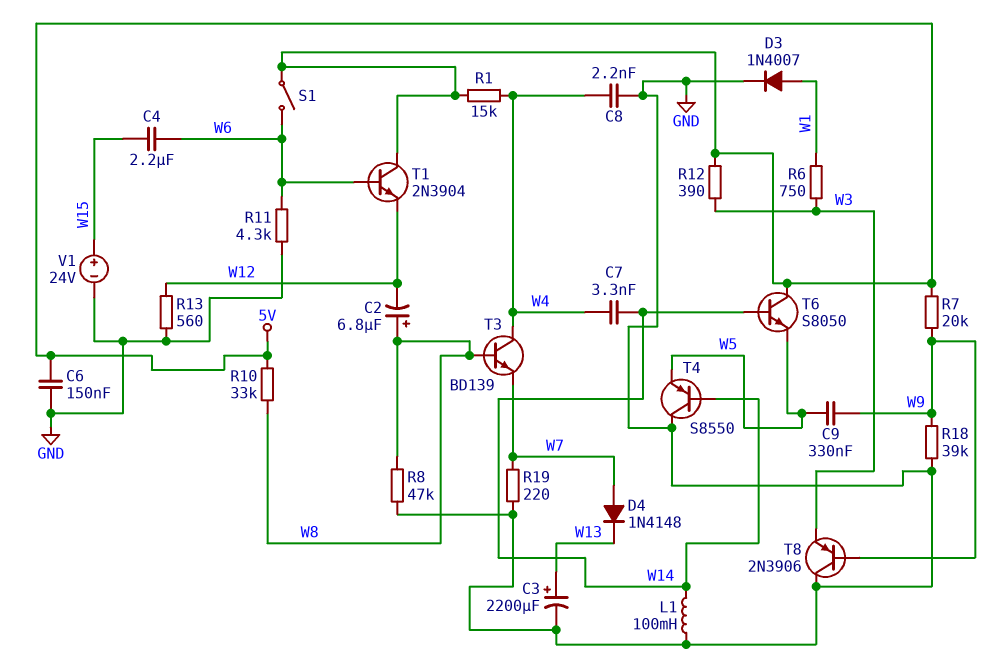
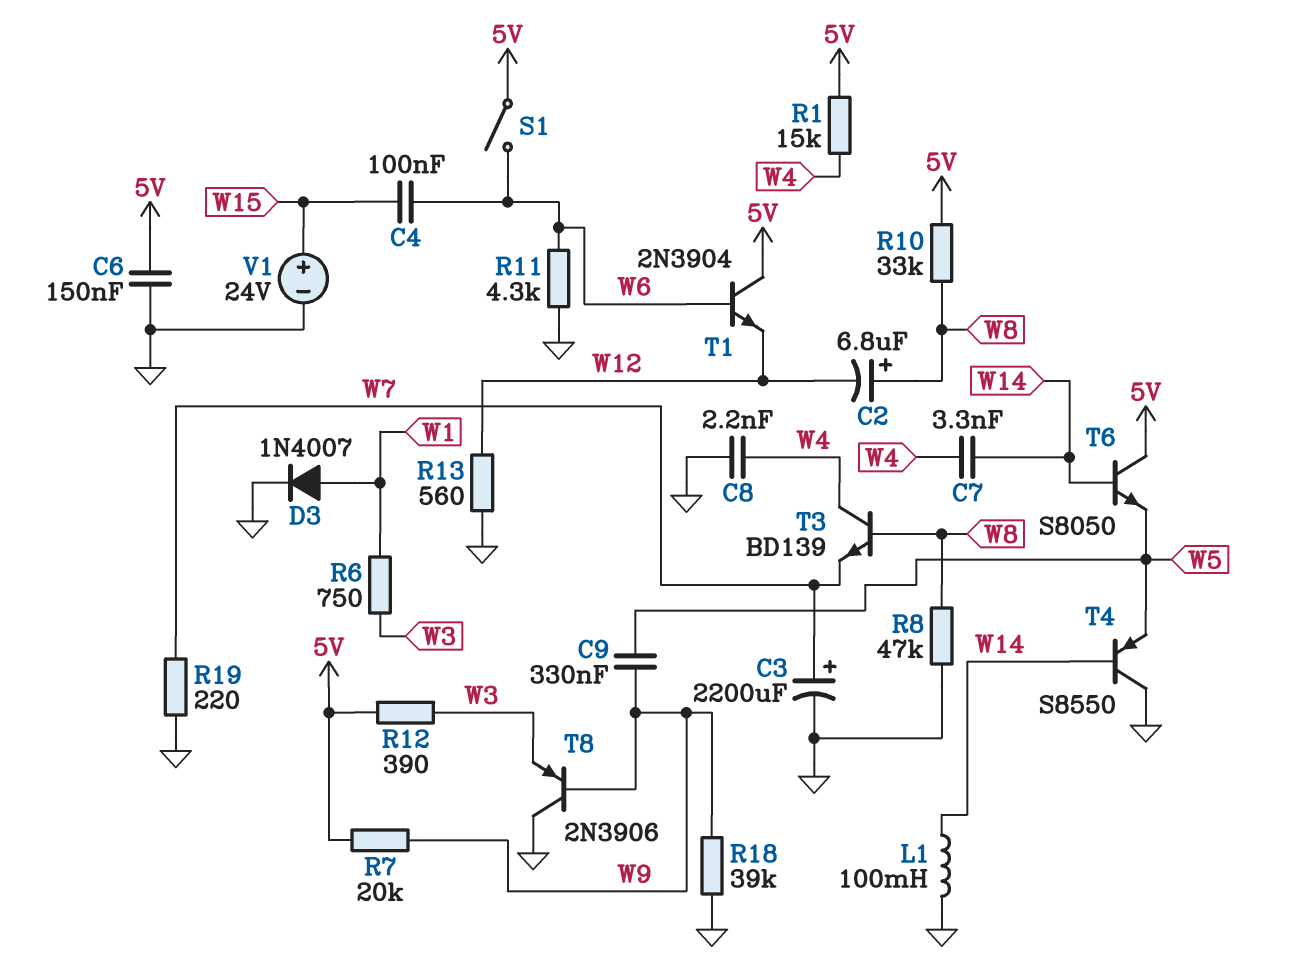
C3: 2200uF (plus W13, minus GND) -> 2200uF (plus W7, minus GND)
C4: 2.2uF (W6, W15) -> 100nF (W6, W15)
D4: diode 1N4148 (A W7, K W13) -> none

